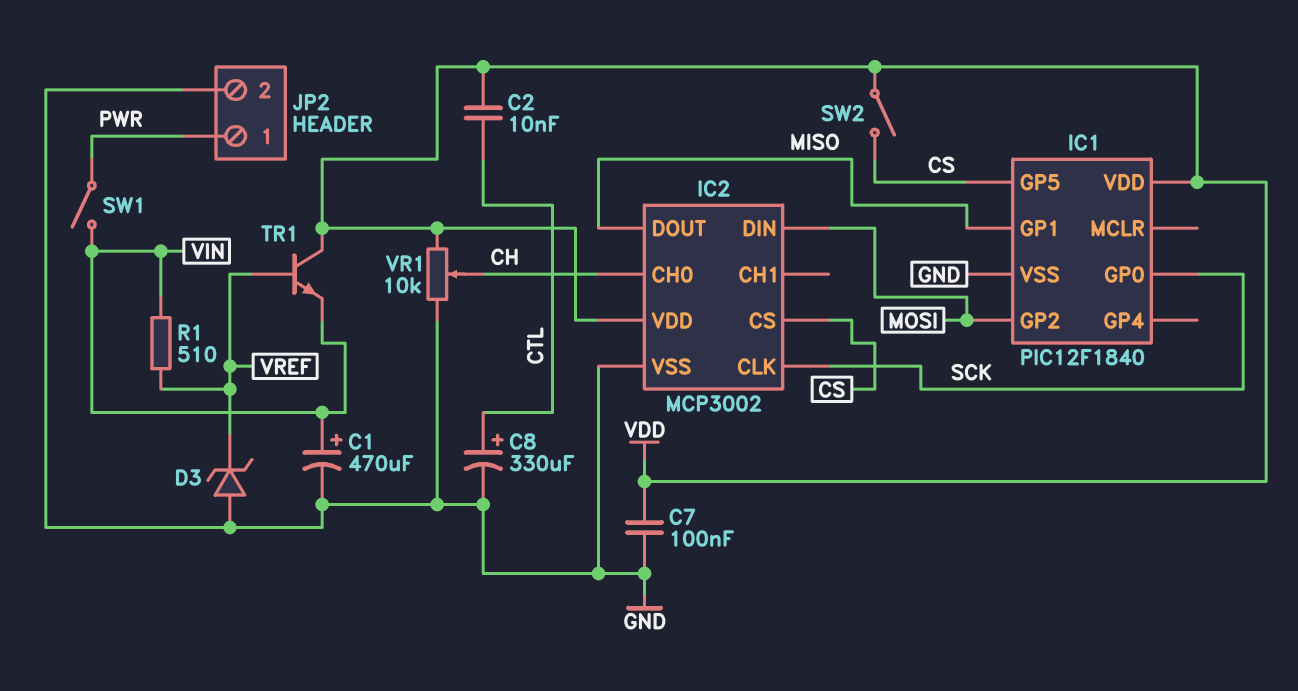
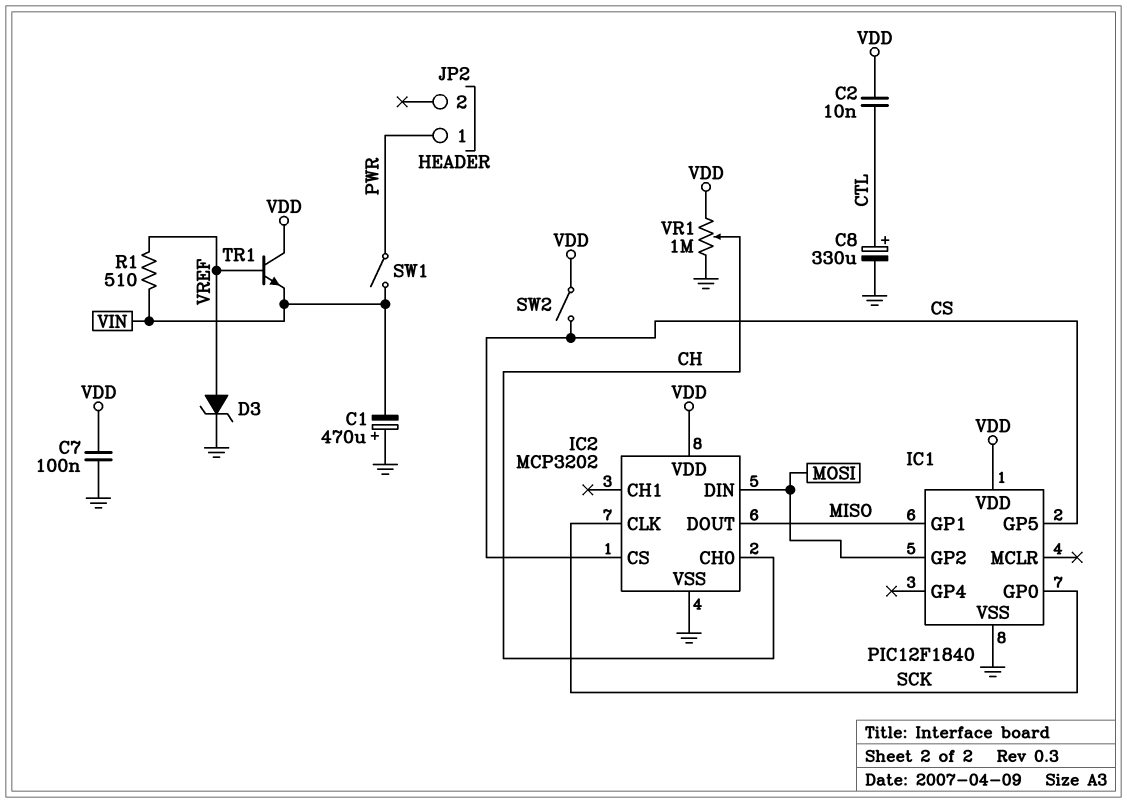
C1: 470uF (plus VIN, minus GND) -> 470uF (plus GND, minus VIN)
D3: zener (A GND, K VREF) -> zener (A VREF, K GND)
IC2: MCP3002 -> MCP3202
JP2 pin 2: GND -> none
VR1: 10k (GND, VDD, wiper CH) -> 1M (GND, VDD, wiper CH)

